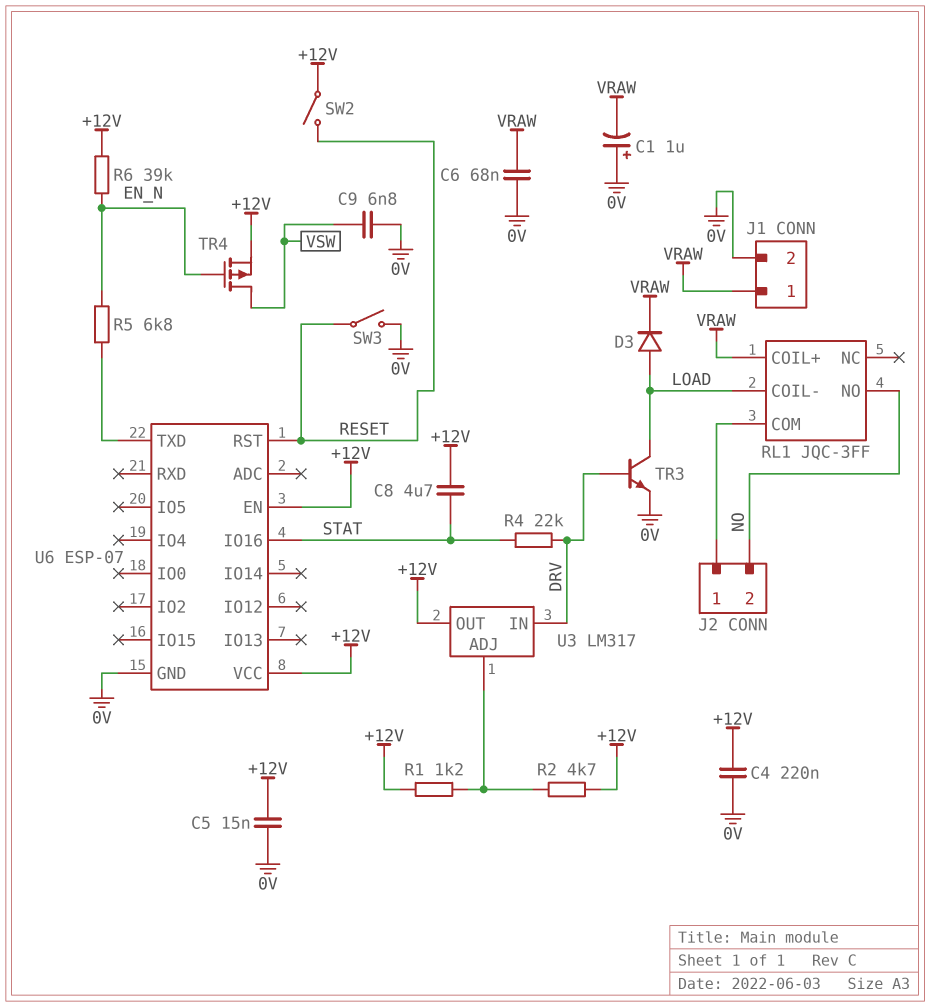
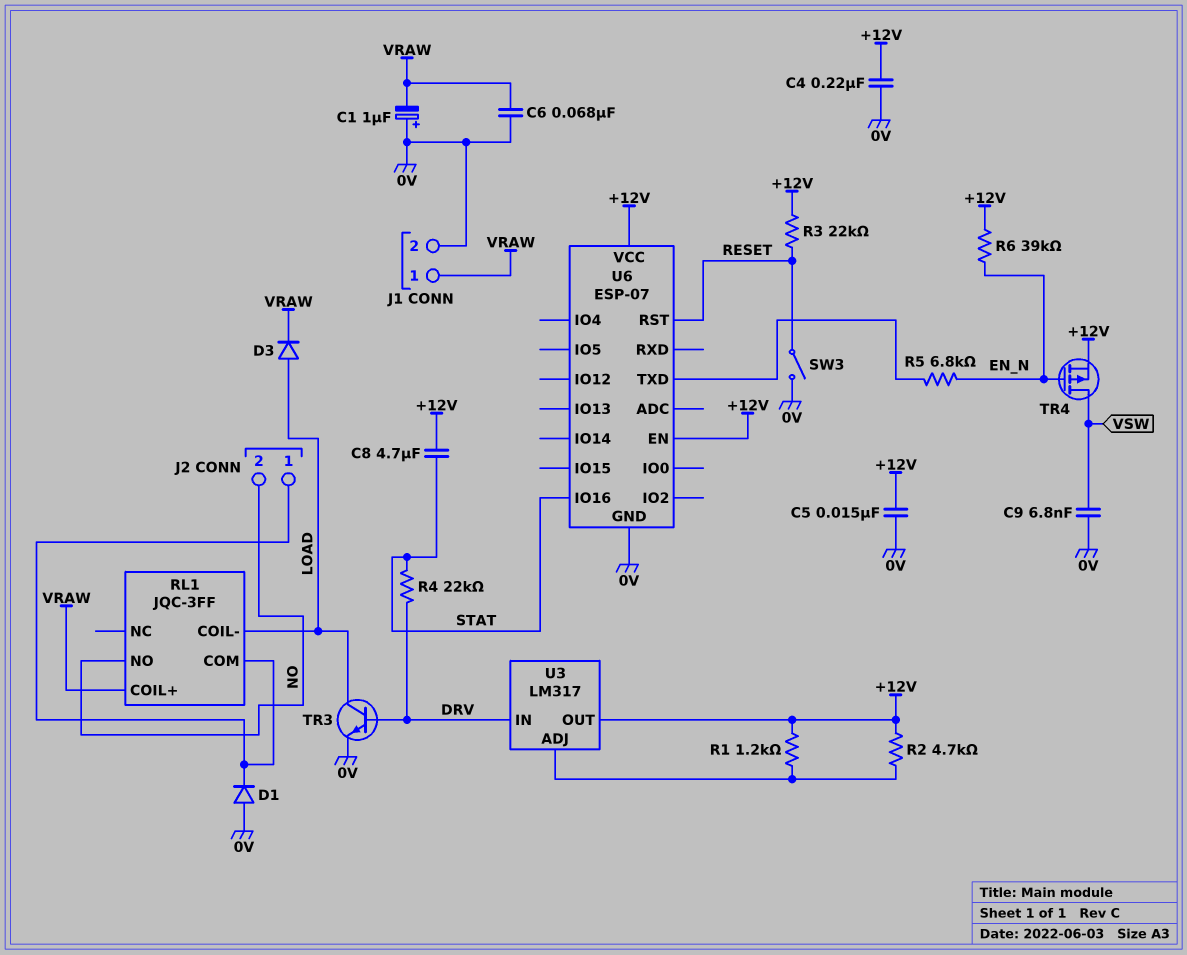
D1: none -> diode (A 0V, K J2/1)
R3: none -> 22k (+12V, RESET)
SW2: switch (+12V, RESET) -> none

